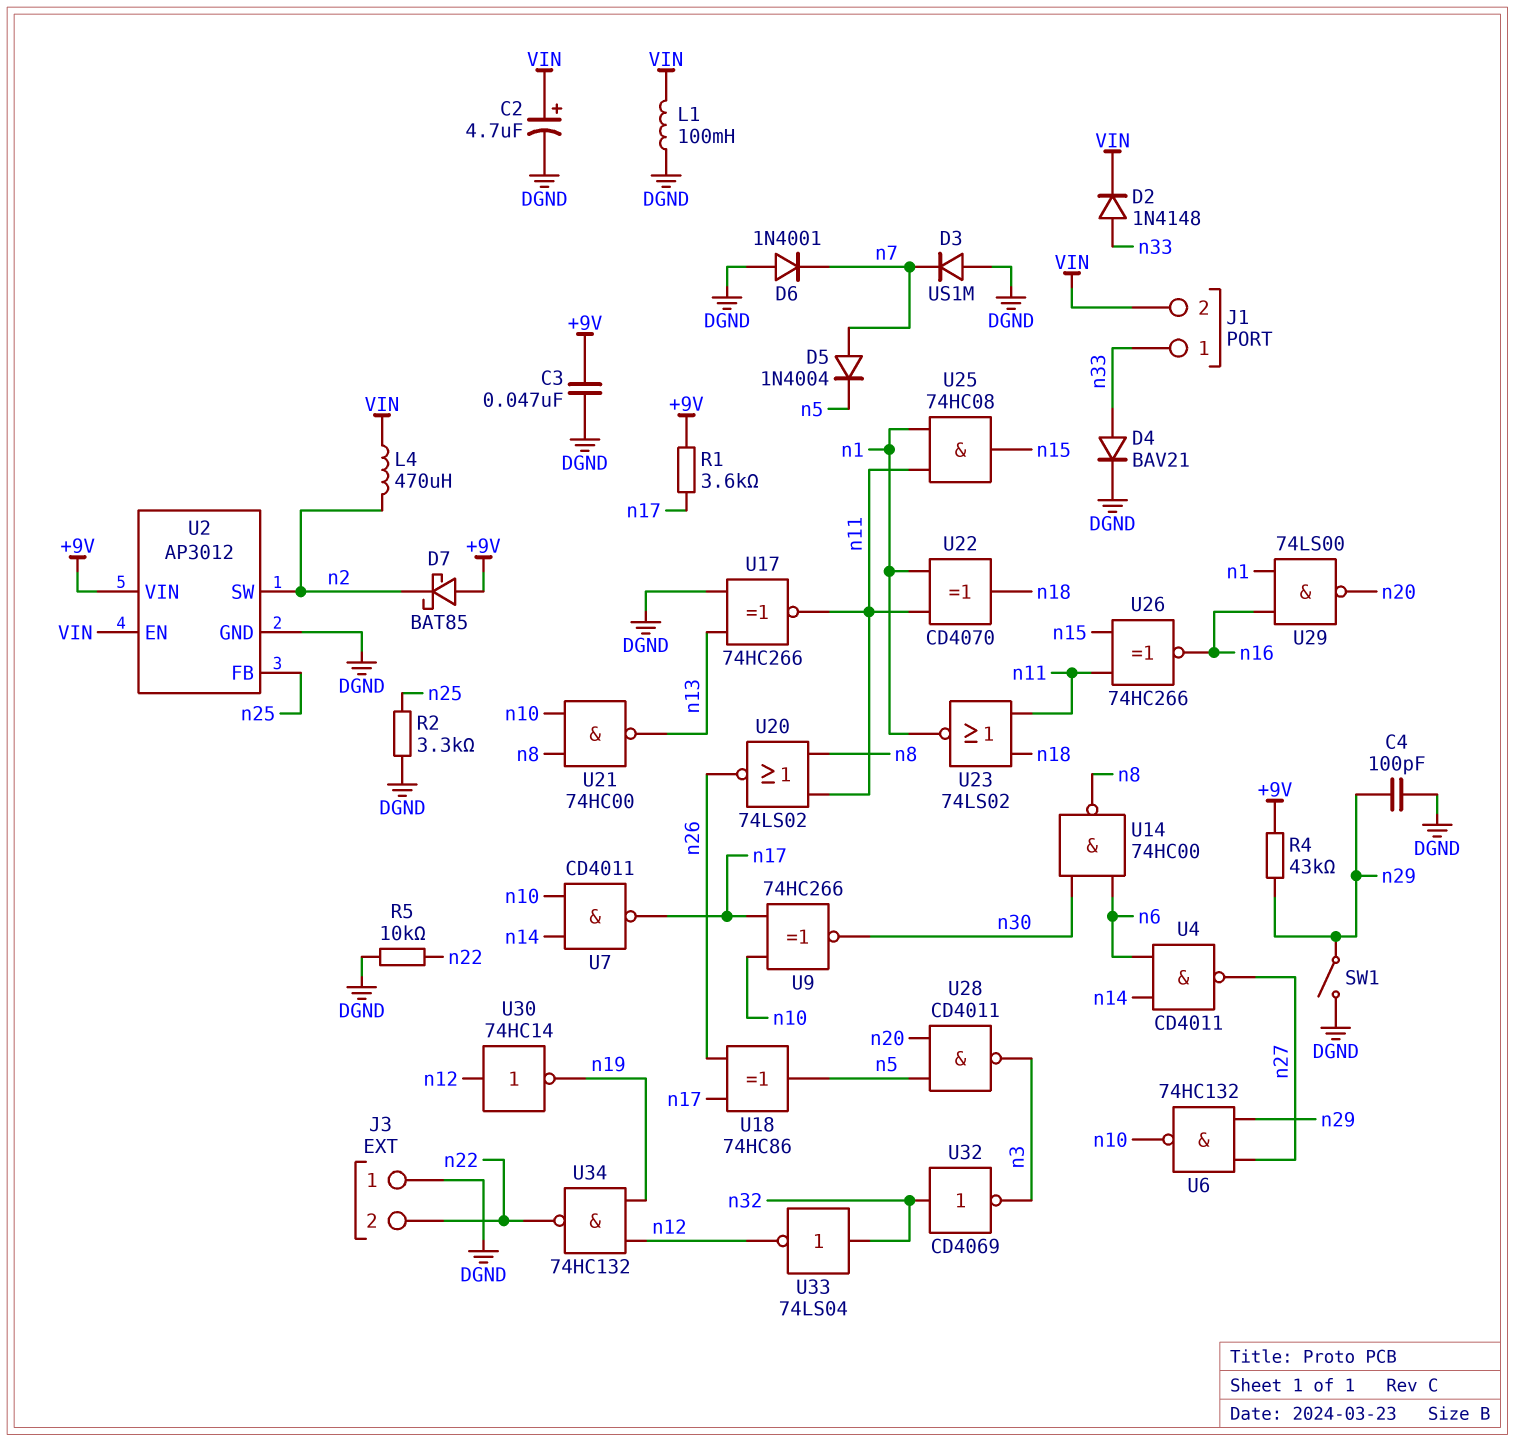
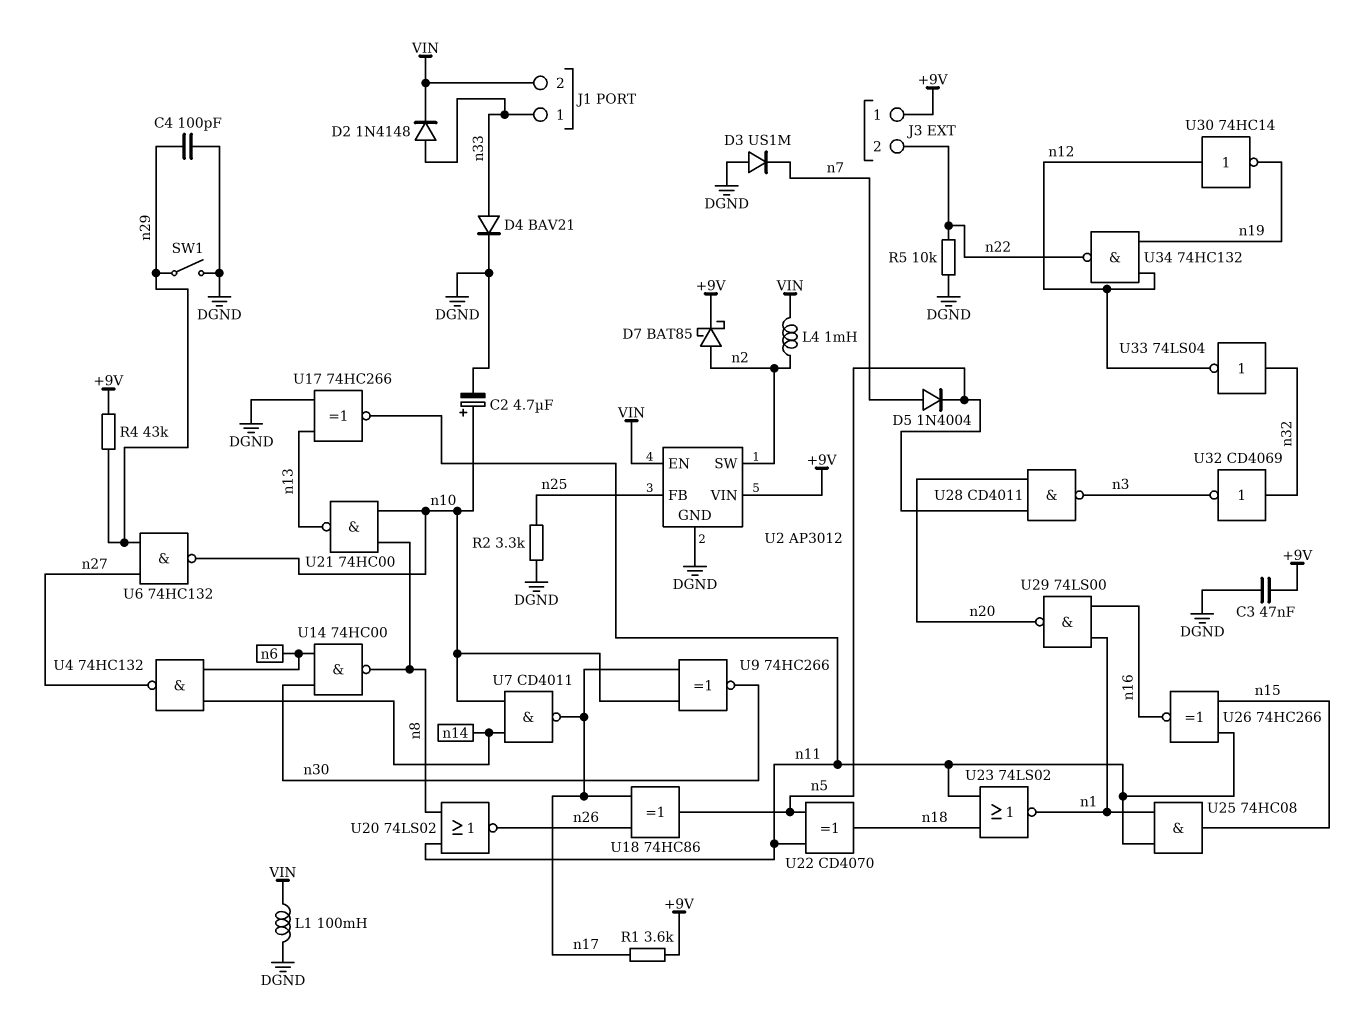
C2: 4.7uF (plus VIN, minus DGND) -> 4.7uF (plus n10, minus DGND)
D6: diode 1N4001 (A DGND, K n7) -> none
D7: schottky BAT85 (A +9V, K n2) -> schottky BAT85 (A n2, K +9V)
J3 pin 1: DGND -> +9V
L4: 470uH (VIN, n2) -> 1mH (VIN, n2)
U4: NAND CD4011 (in n6, in n14, out n27) -> NAND 74HC132 (in n6, in n14, out n27)
U22: XOR CD4070 (in n1, in n11, out n18) -> XOR CD4070 (in n5, in n11, out n18)

